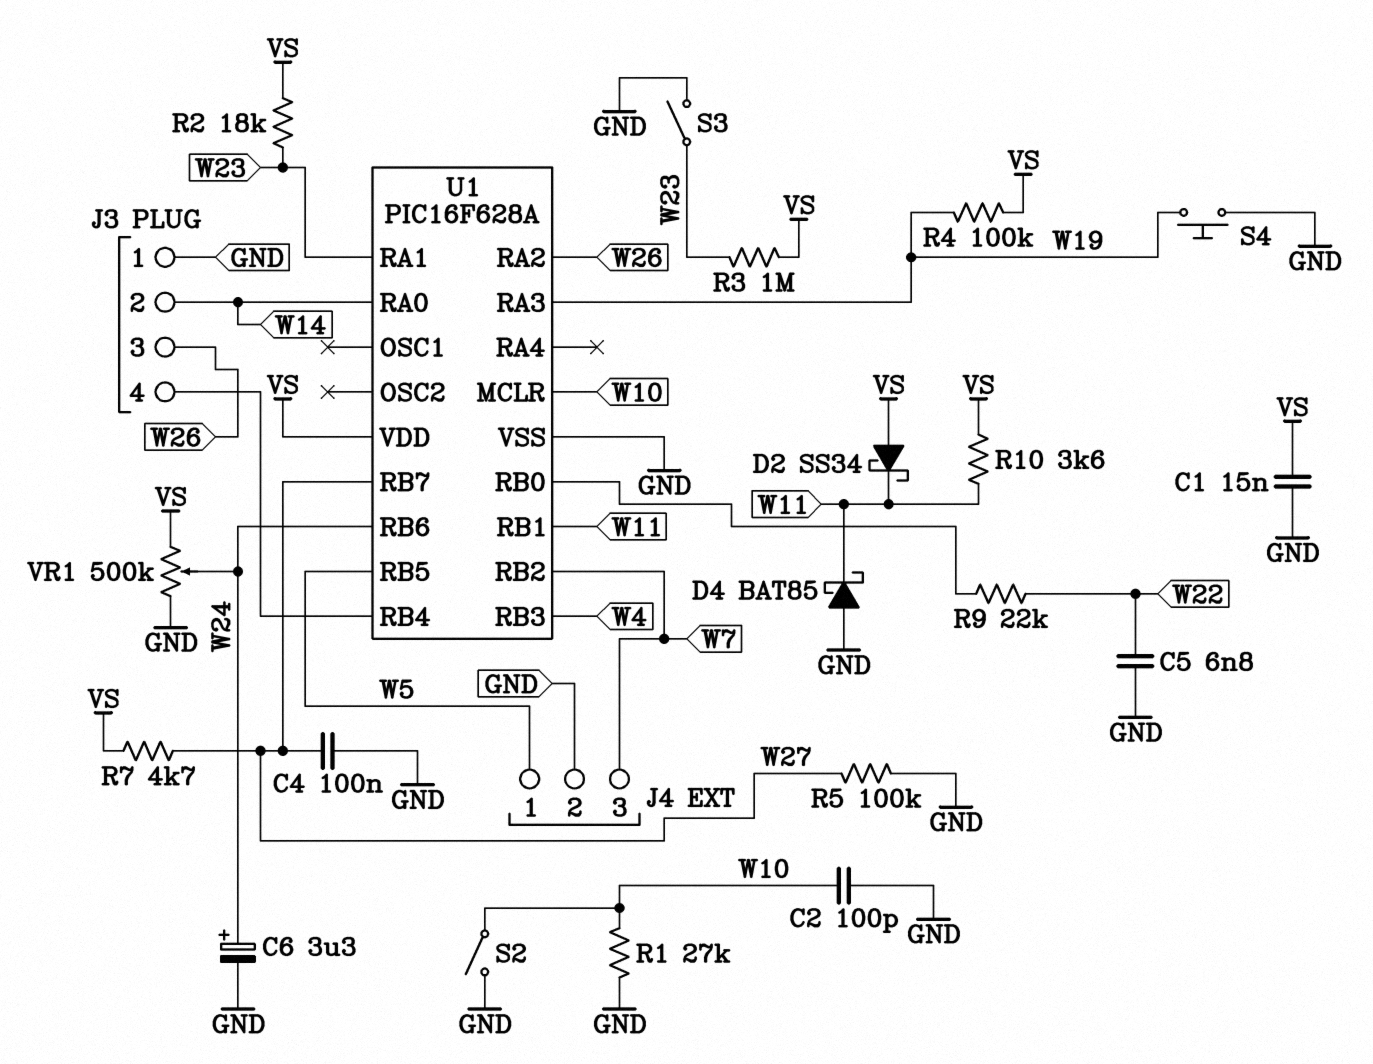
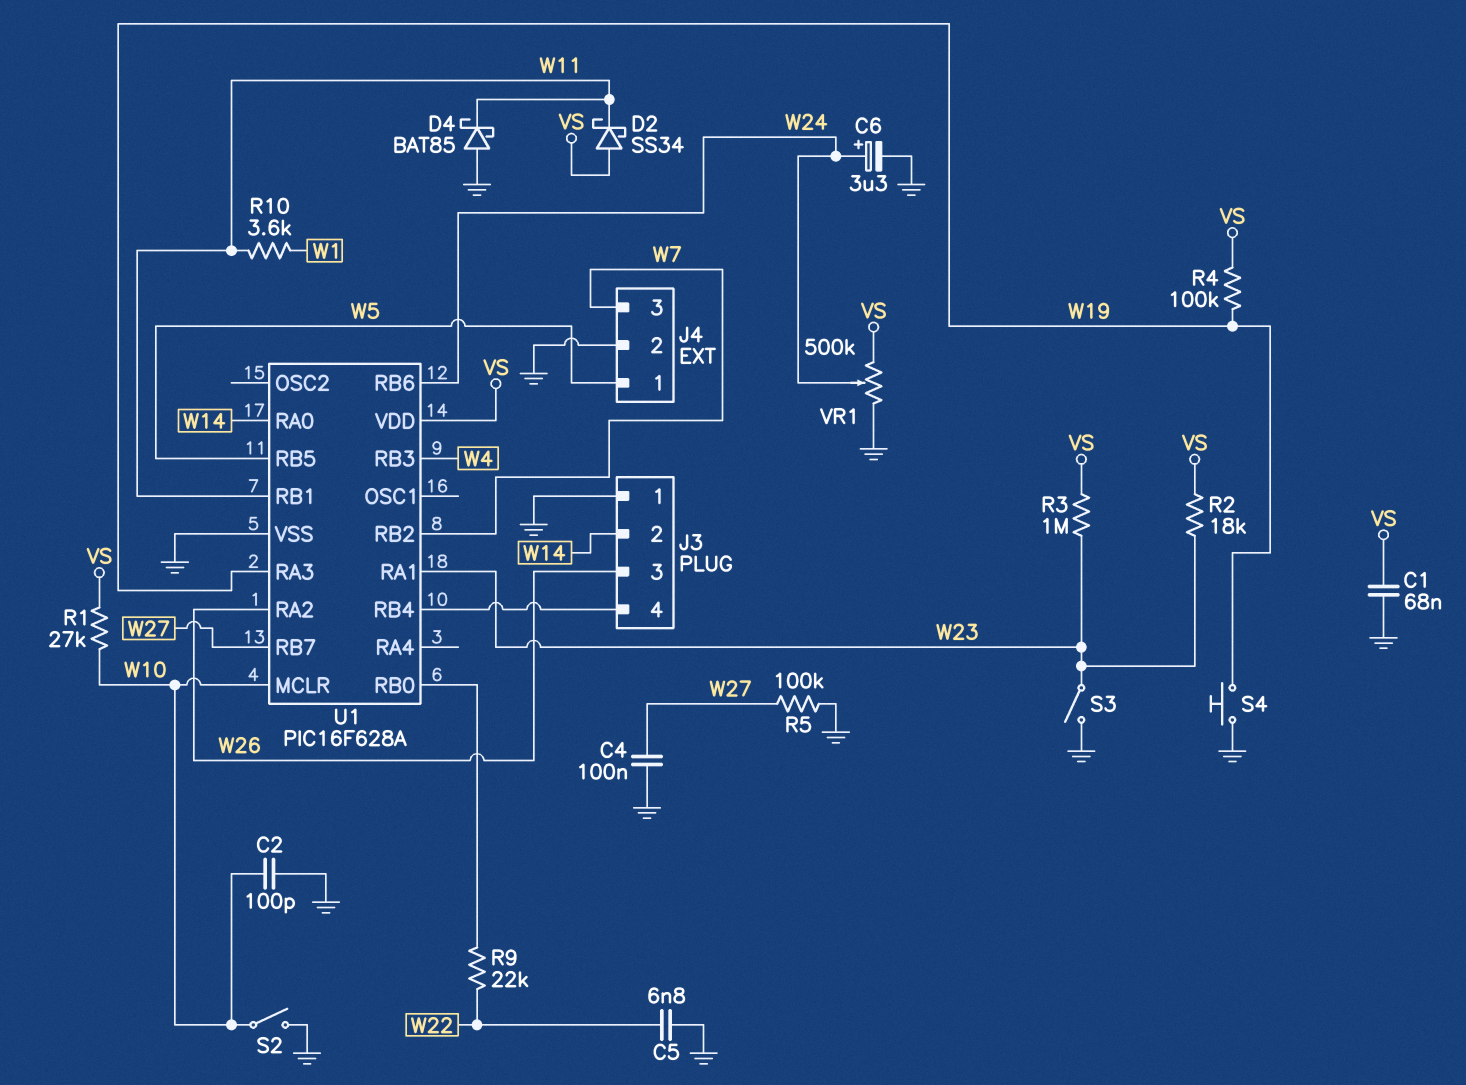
C1: 15nF (GND, VS) -> 68nF (GND, VS)
R1: 27k (GND, W10) -> 27k (VS, W10)
R7: 4.7k (VS, W27) -> none
R10: 3.6k (VS, W11) -> 3.6k (W1, W11)

